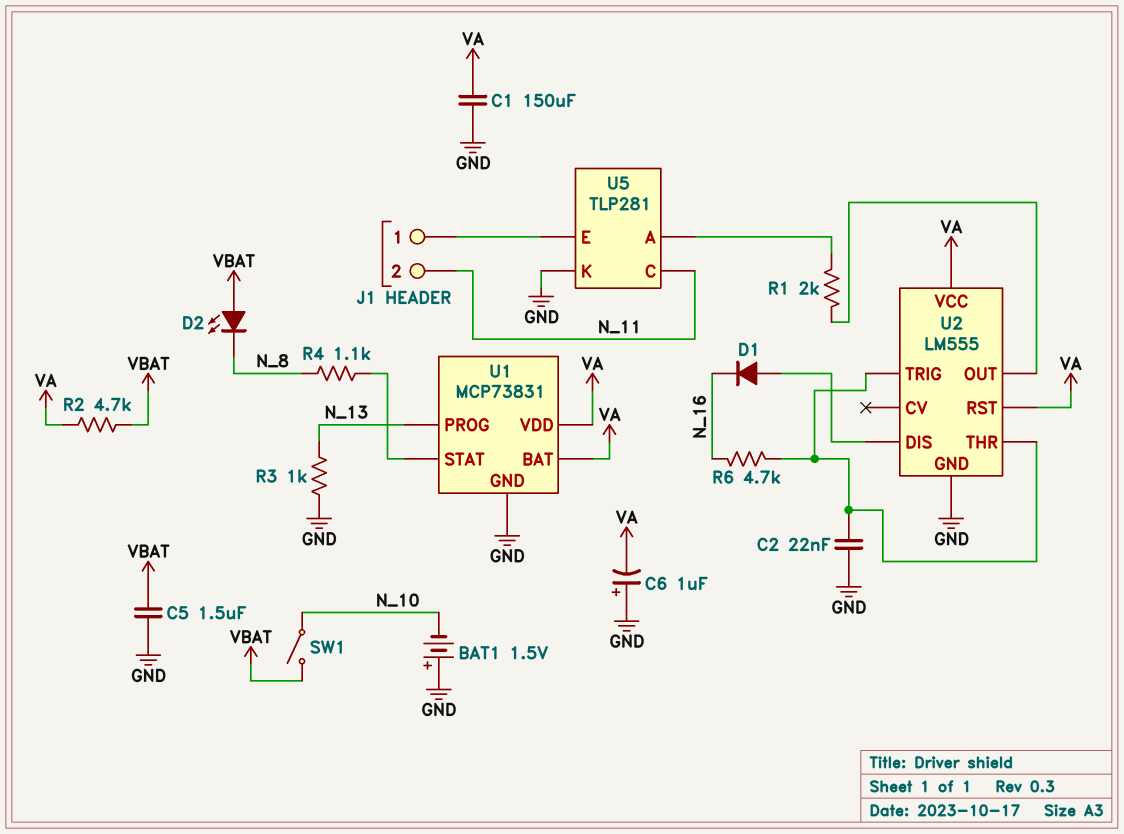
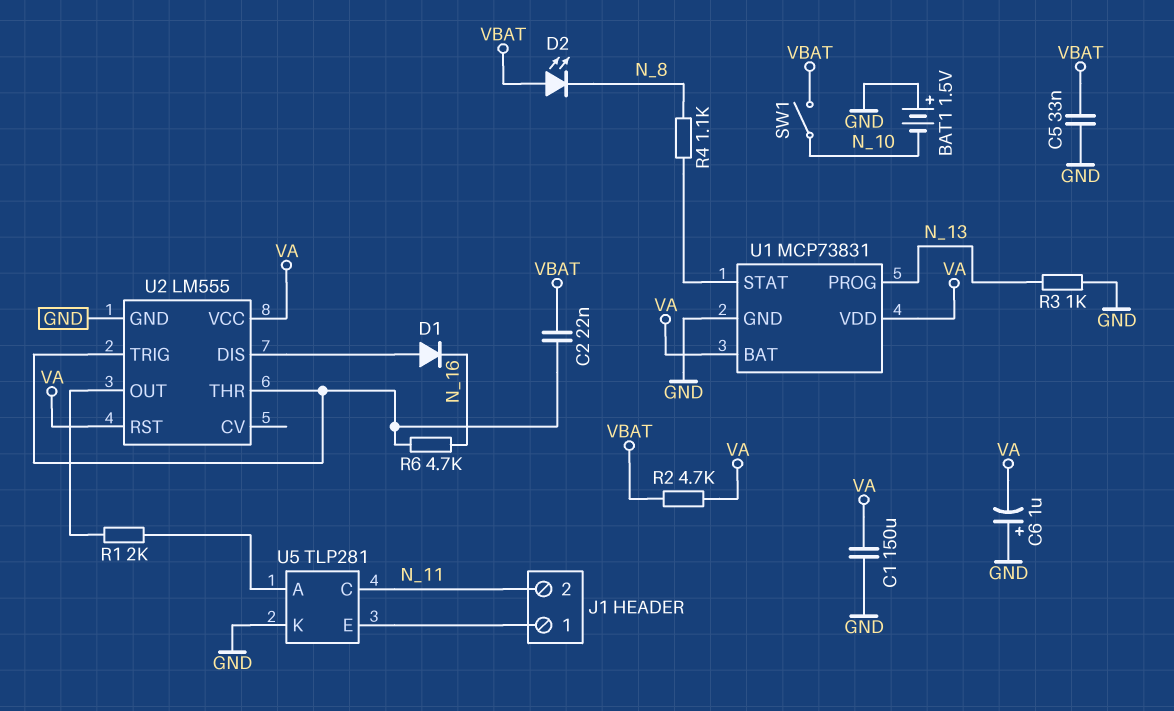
C2: 22nF (GND, U2/THR) -> 22nF (U2/THR, VBAT)
C5: 1.5uF (GND, VBAT) -> 33nF (GND, VBAT)

